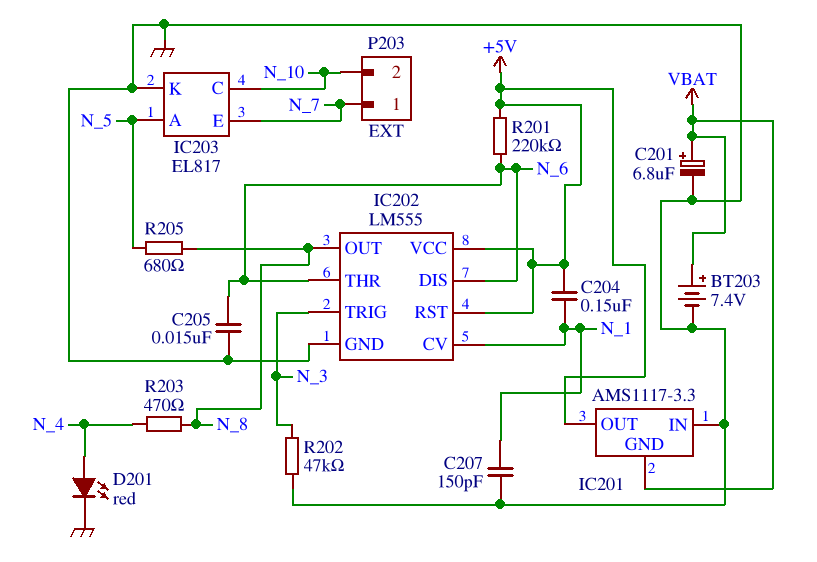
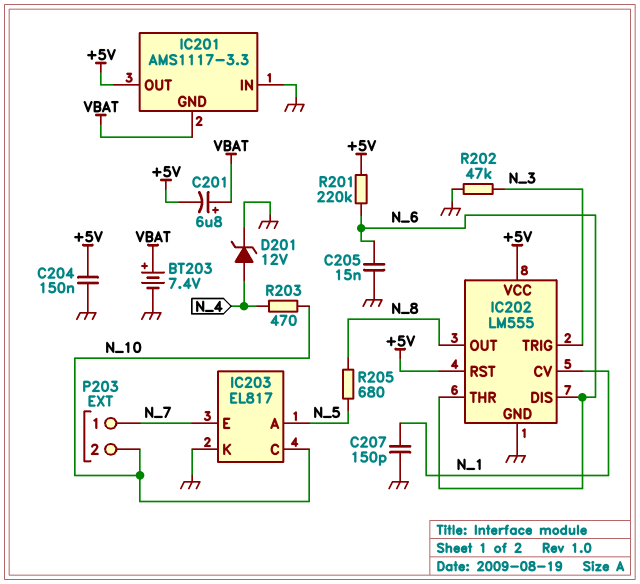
C201: 6.8uF (plus VBAT, minus GND) -> 6.8uF (plus VBAT, minus +5V)
C204: 150nF (+5V, N_1) -> 150nF (+5V, GND)
D201: LED red (A N_4, K GND) -> zener 12V (A N_4, K GND)
R203: 470 (N_4, N_8) -> 470 (N_4, N_10)

